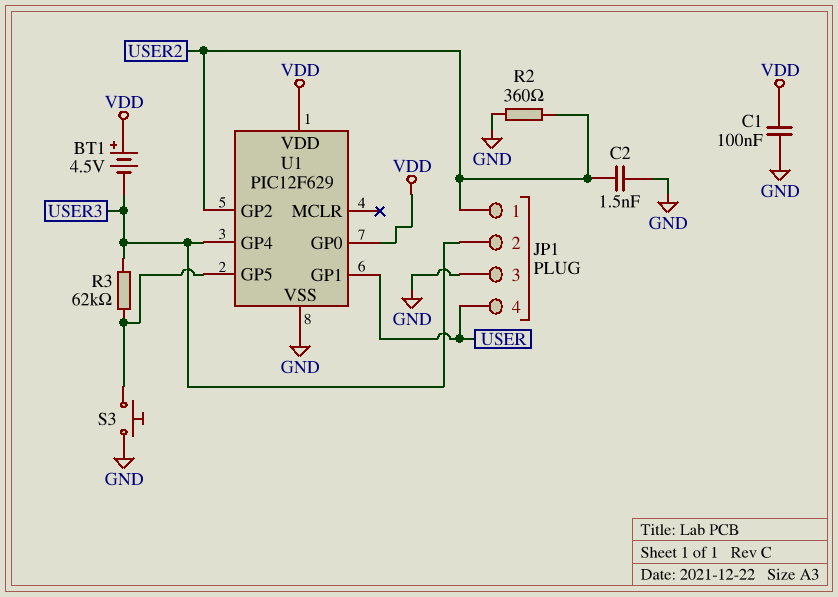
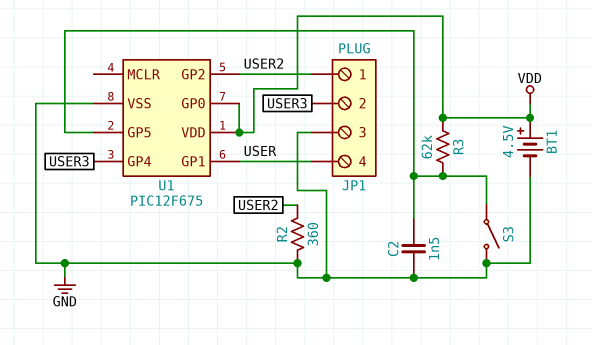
BT1: 4.5V (plus VDD, minus USER3) -> 4.5V (plus VDD, minus GND)
C1: 100nF (GND, VDD) -> none
C2: 1.5nF (GND, USER2) -> 1.5nF (GND, U1/GP5)
R3: 62k (U1/GP5, USER3) -> 62k (U1/GP5, VDD)
S3: button (GND, U1/GP5) -> switch (GND, U1/GP5)
U1: PIC12F629 -> PIC12F675

